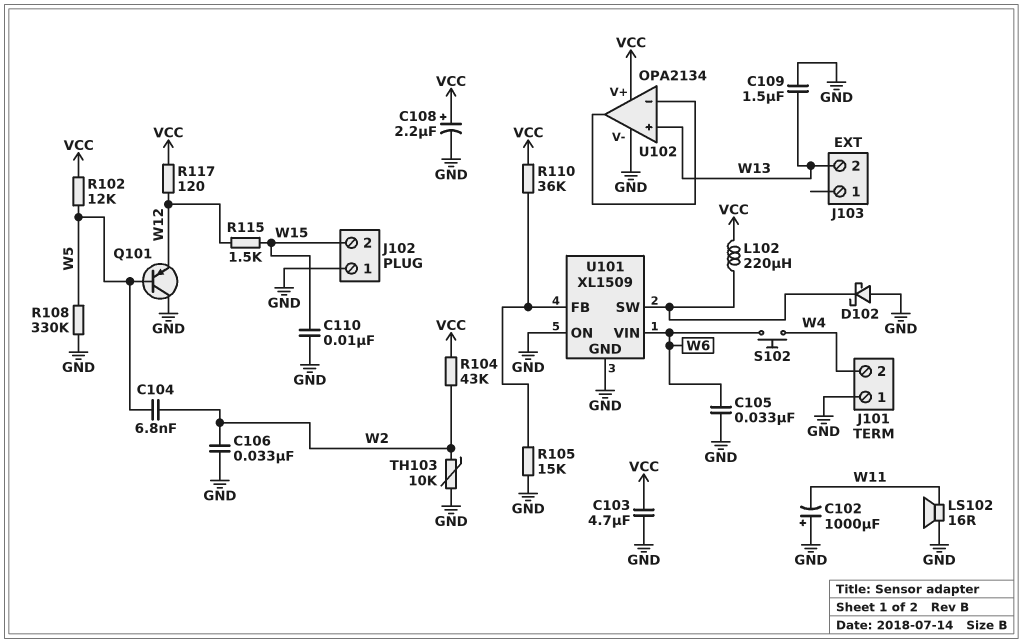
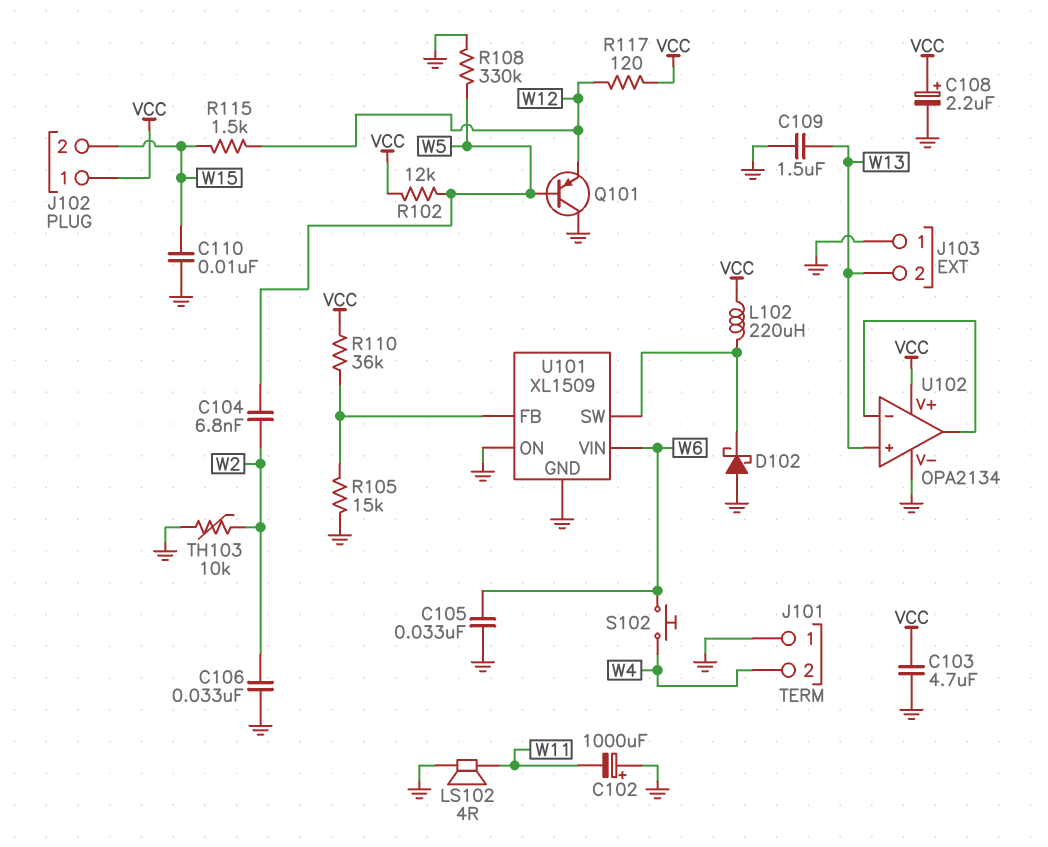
J102 pin 1: GND -> VCC
J103 pin 1: none -> GND
LS102: speaker 16R (GND, W11) -> speaker 4R (GND, W11)
R104: 43k (VCC, W2) -> none

